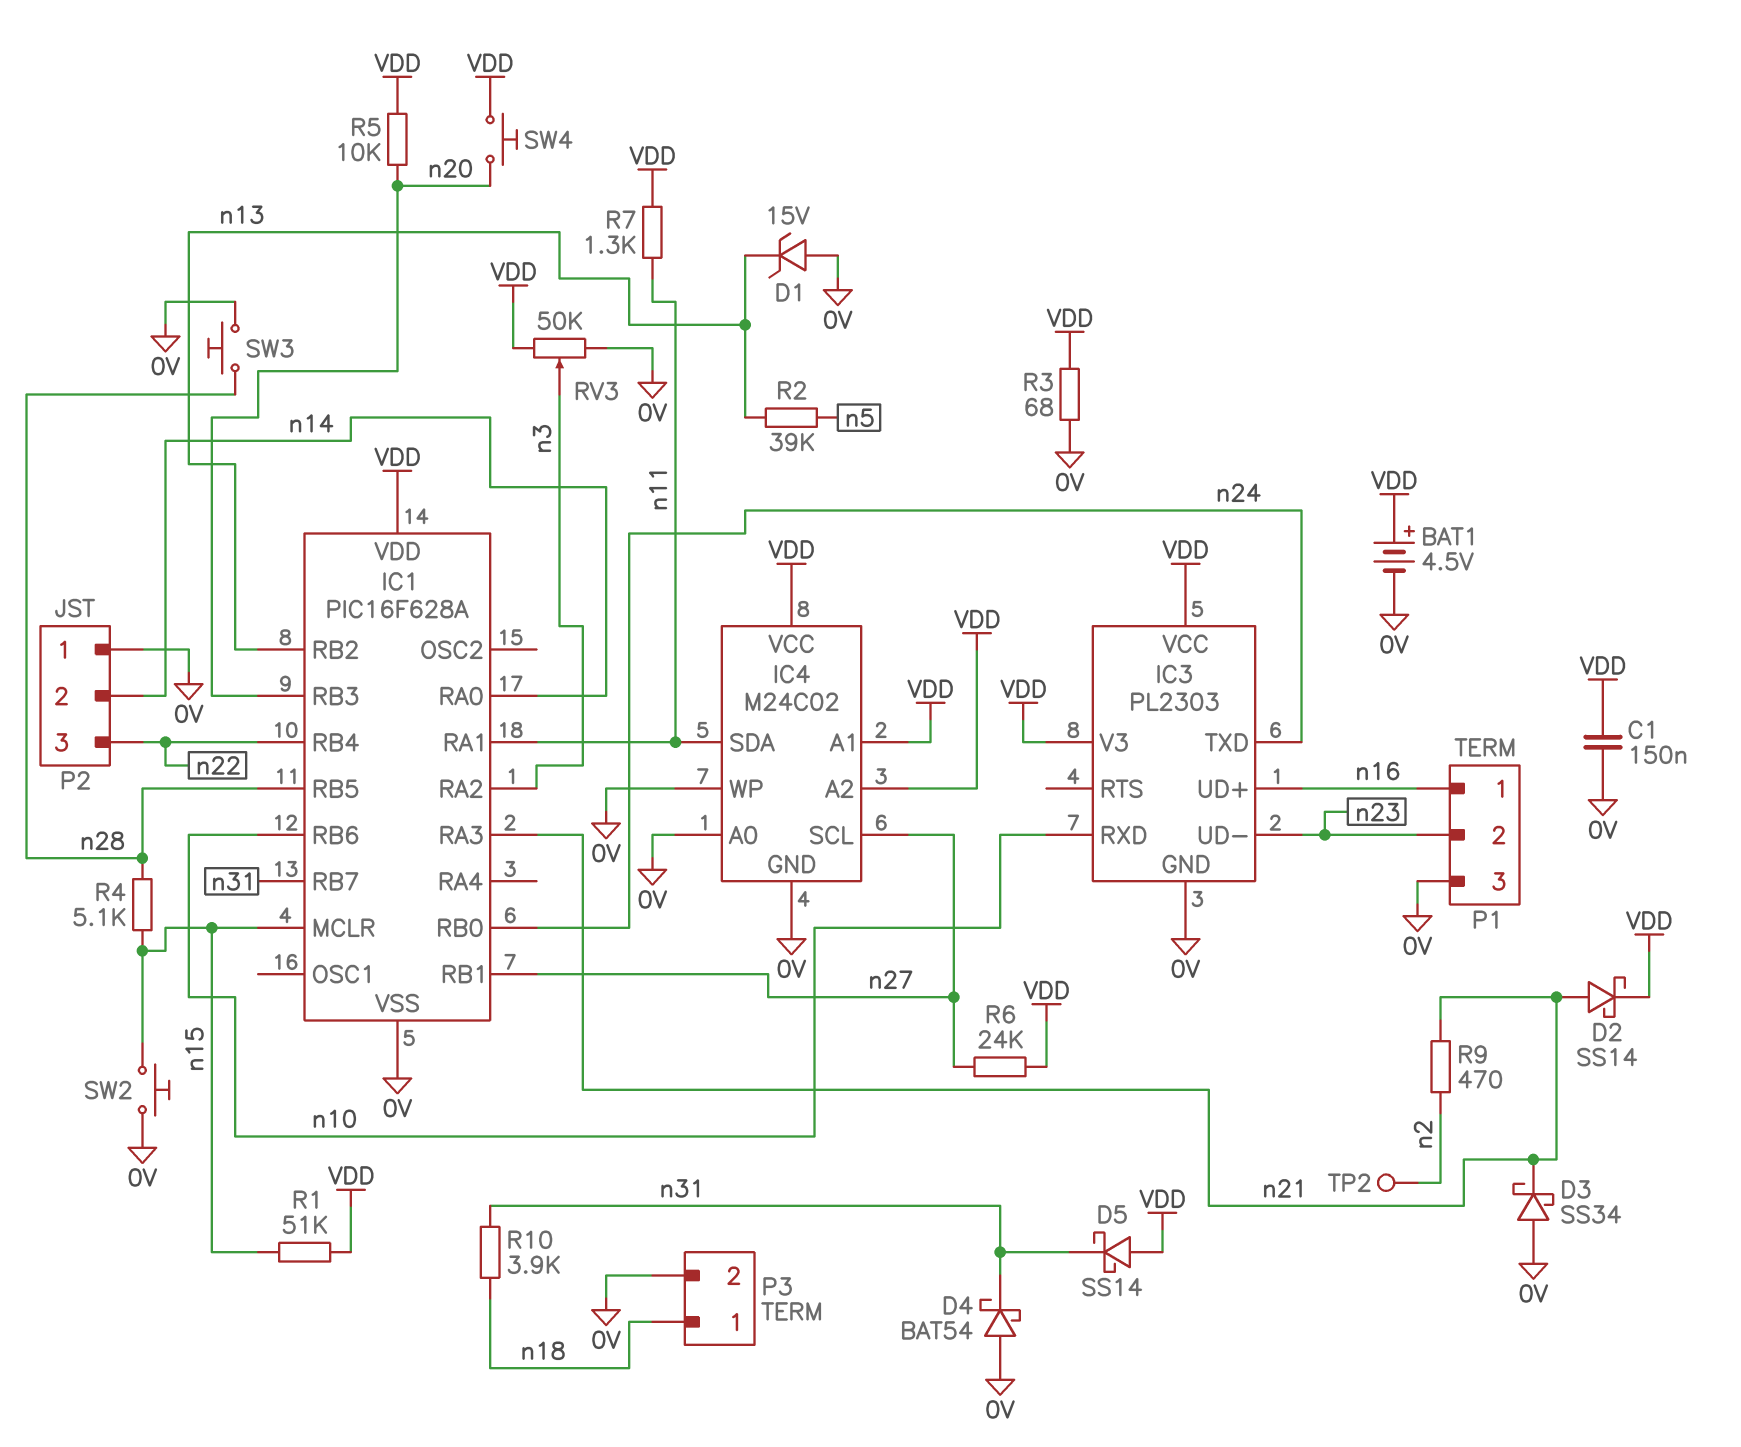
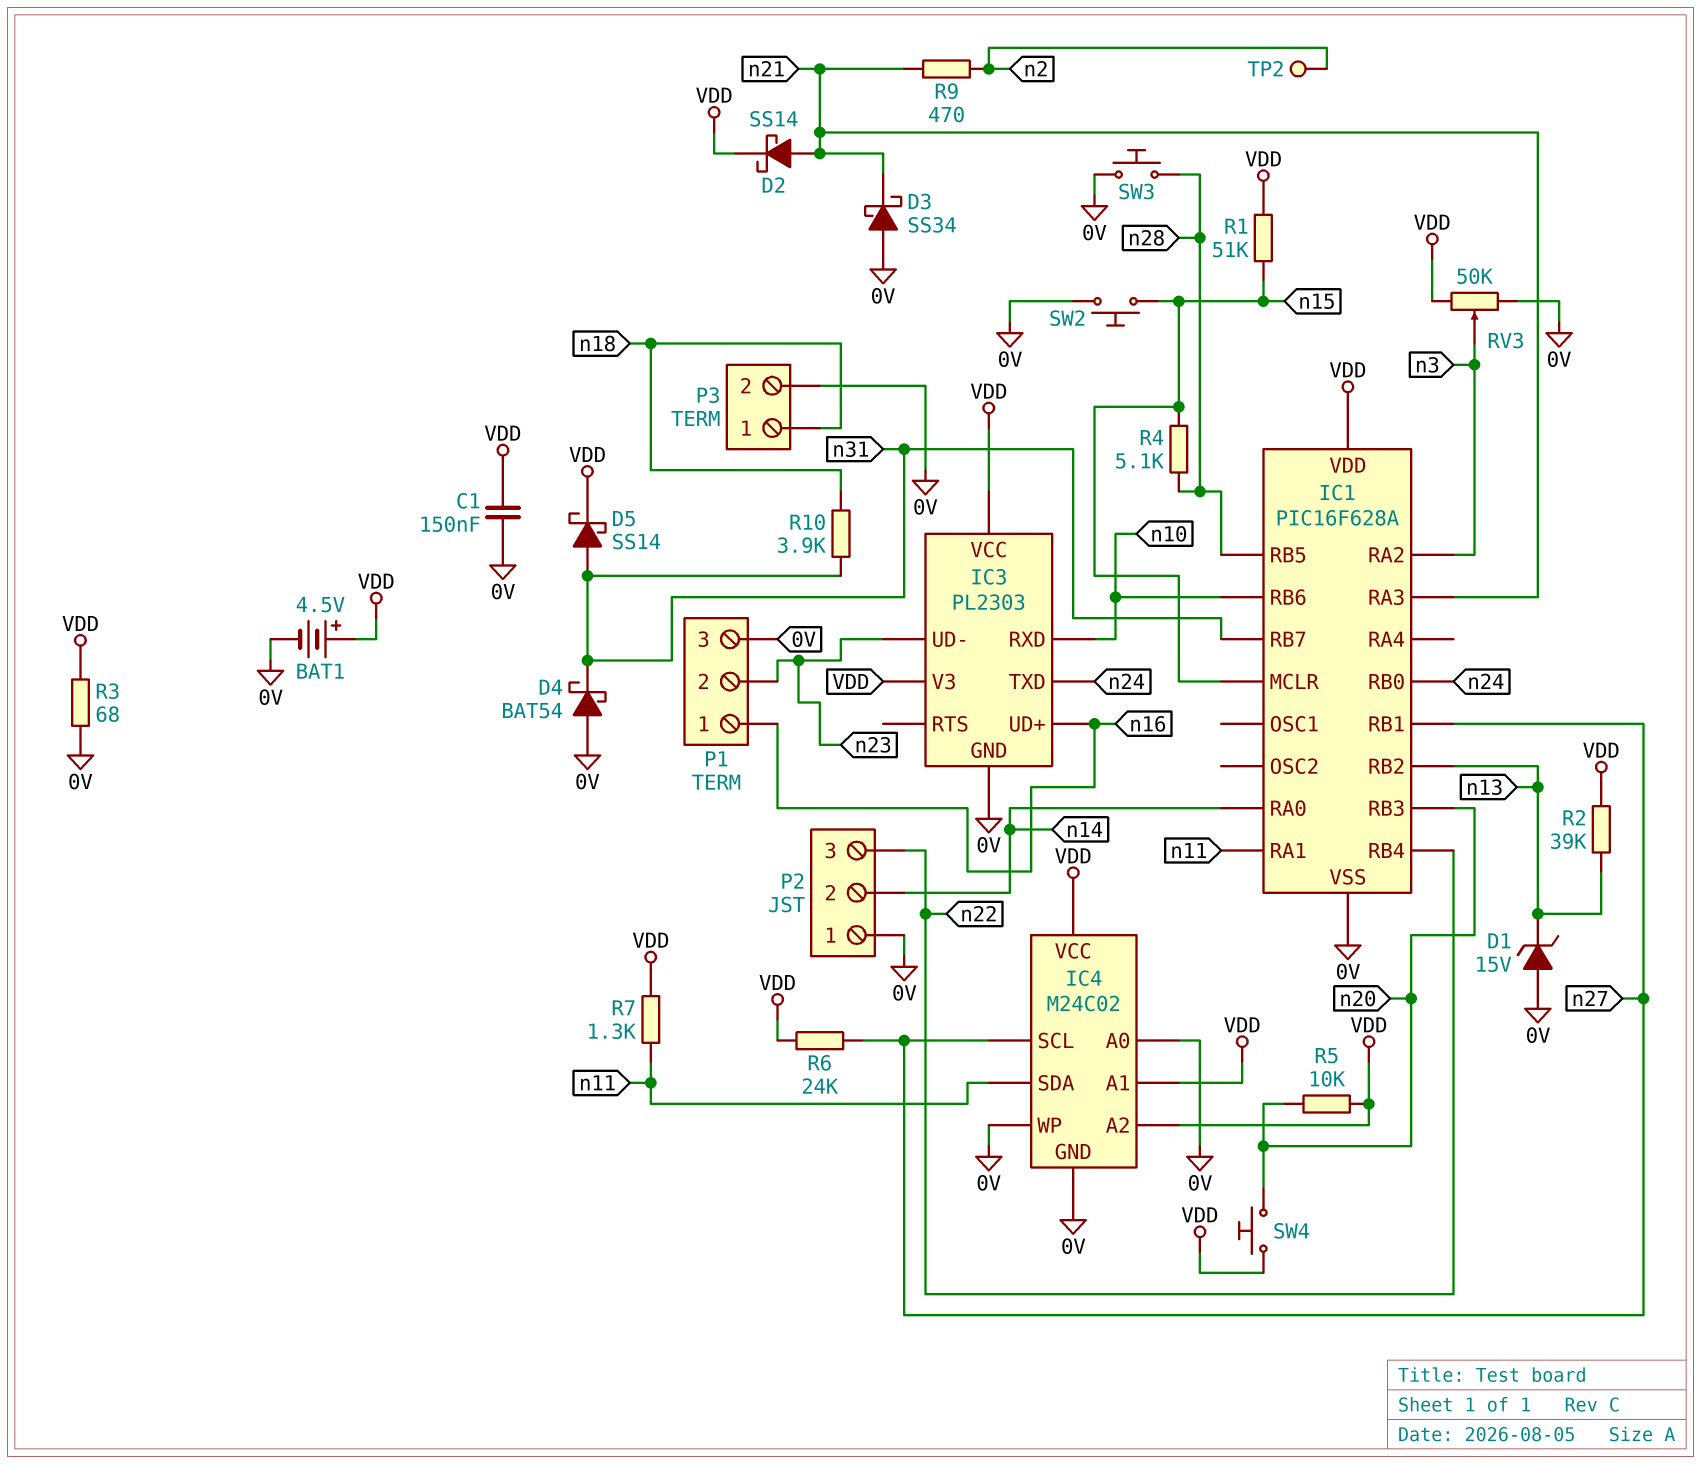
D5: schottky SS14 (A VDD, K n31) -> schottky SS14 (A n31, K VDD)
R2: 39k (n5, n13) -> 39k (VDD, n13)

